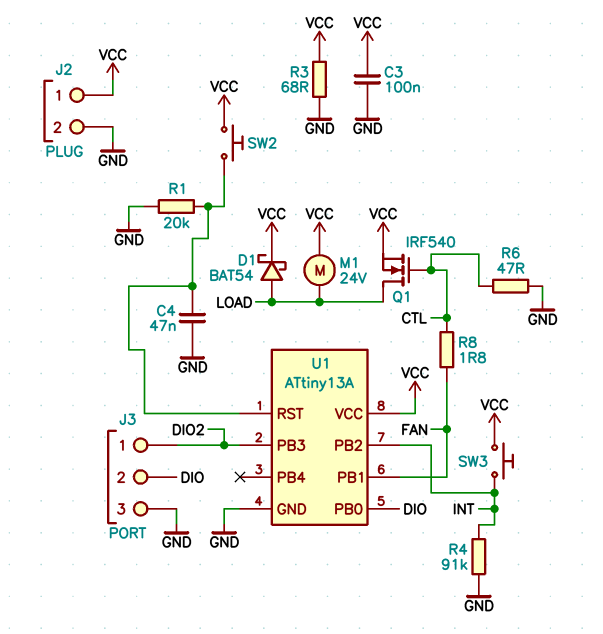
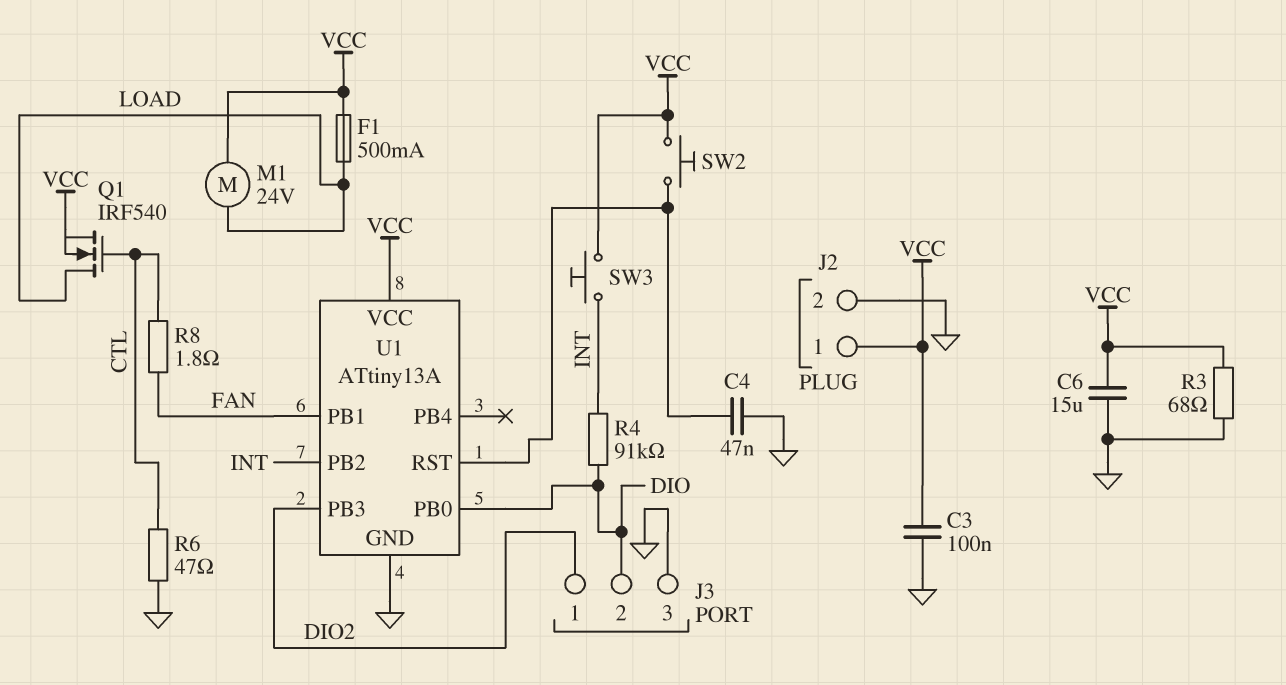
C6: none -> 15uF (GND, VCC)
D1: schottky BAT54 (A LOAD, K VCC) -> none
F1: none -> 500mA (LOAD, VCC)
R1: 20k (GND, U1/RST) -> none
R4: 91k (GND, INT) -> 91k (DIO, INT)

